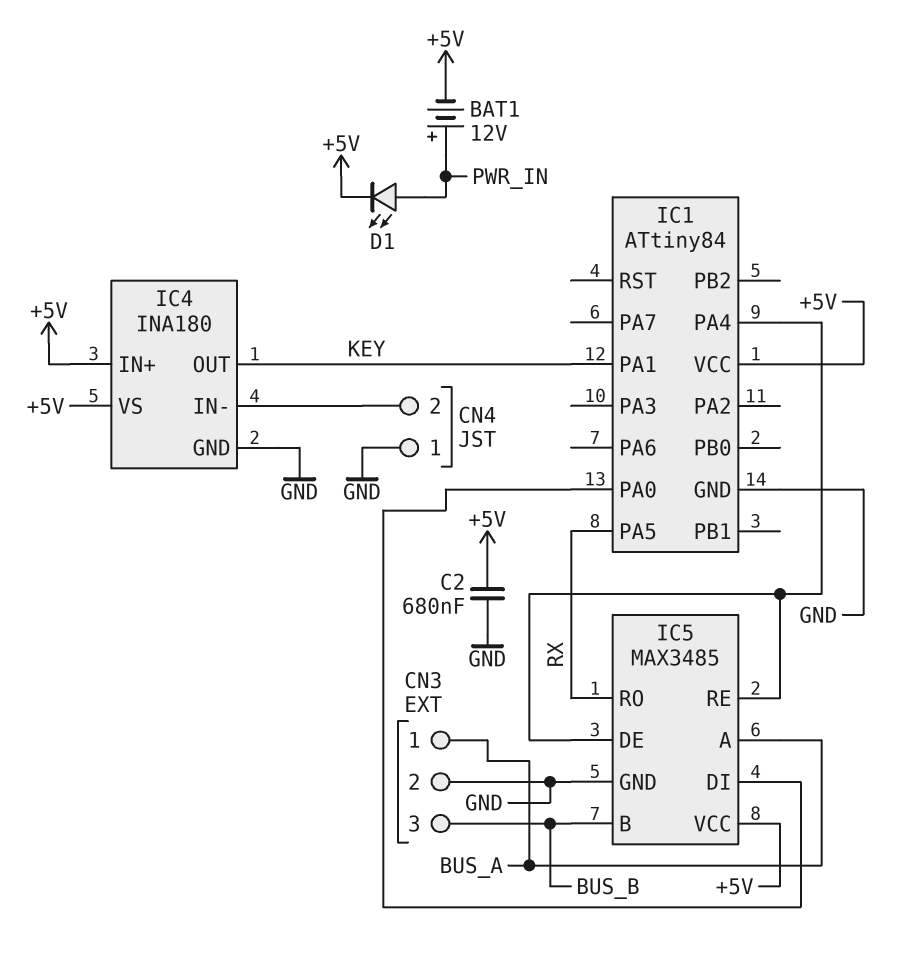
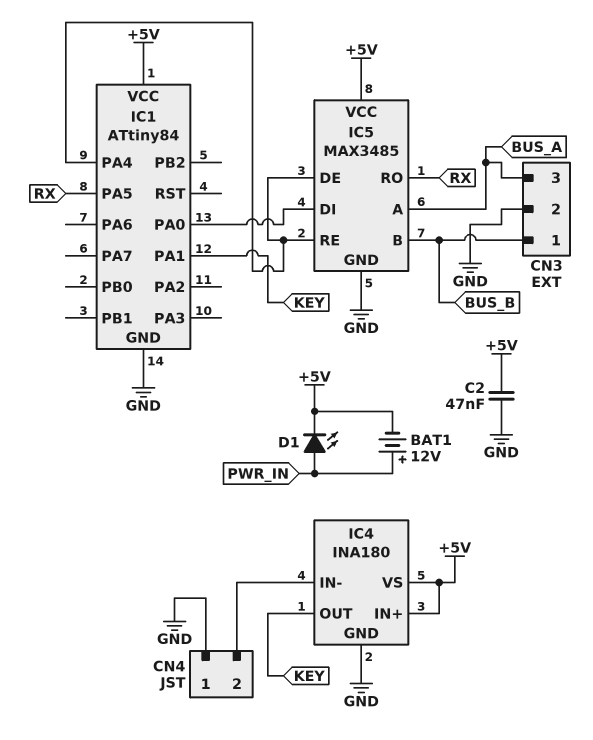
C2: 680nF (+5V, GND) -> 47nF (+5V, GND)
CN3 pin 1: BUS_A -> BUS_B
CN3 pin 3: BUS_B -> BUS_A

